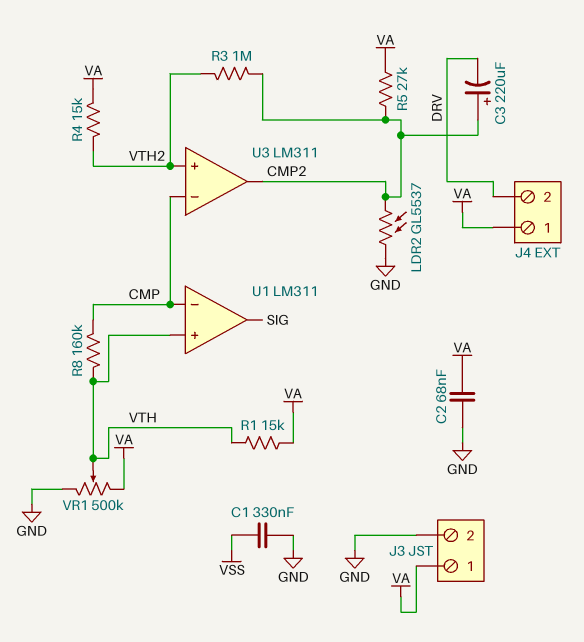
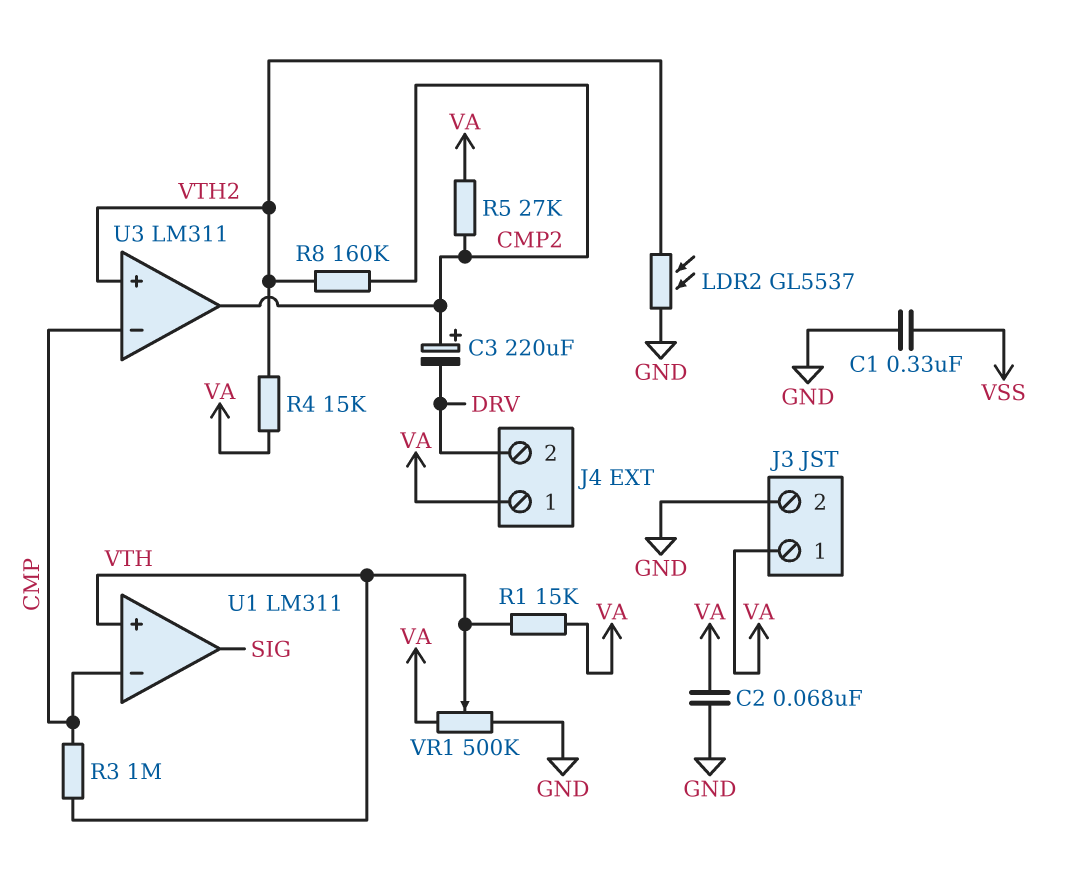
LDR2: GL5537 (CMP2, GND) -> GL5537 (GND, VTH2)
R3: 1M (CMP2, VTH2) -> 1M (CMP, VTH)
R8: 160k (CMP, VTH) -> 160k (CMP2, VTH2)

